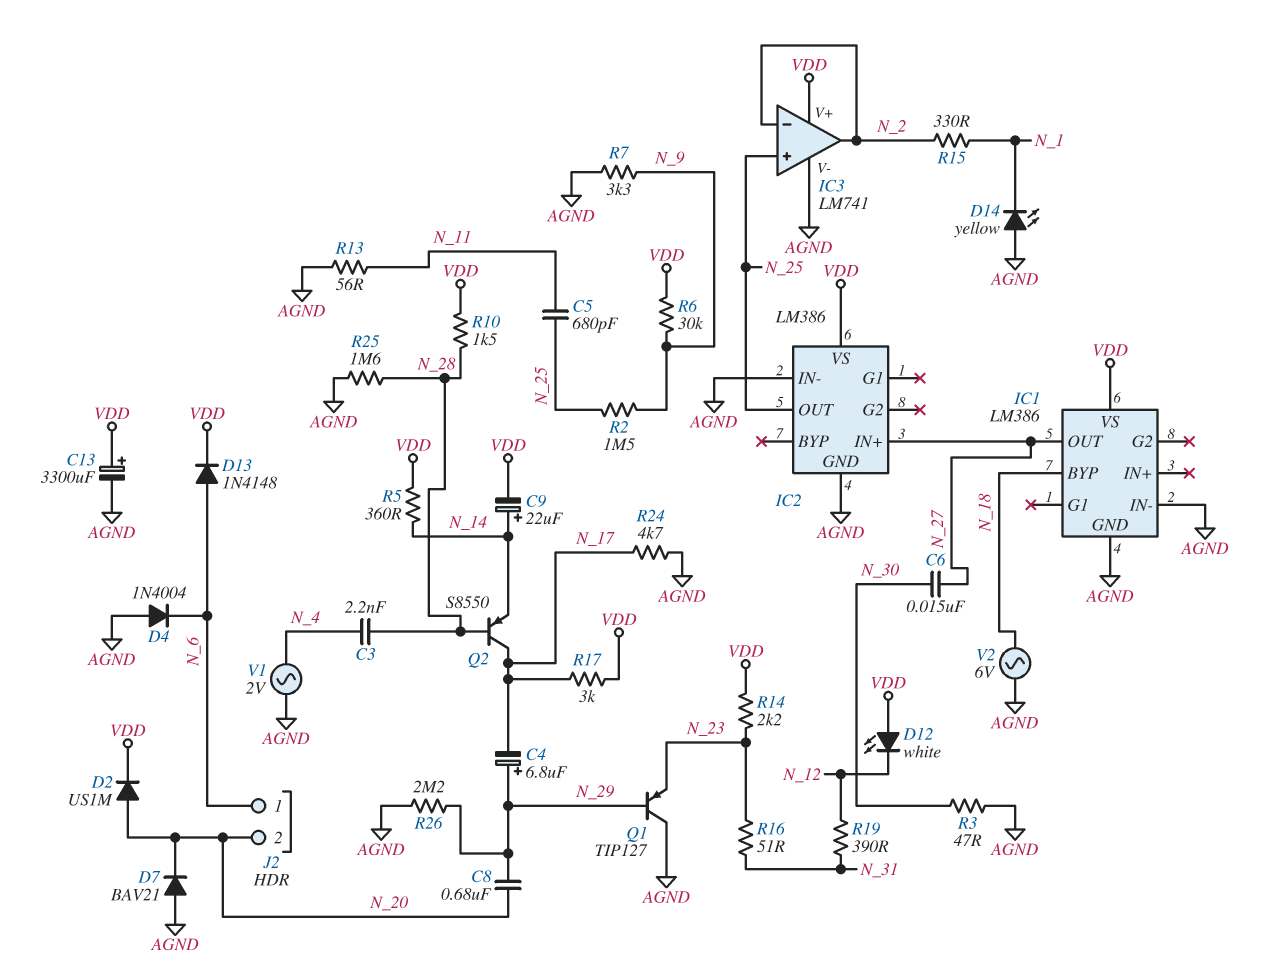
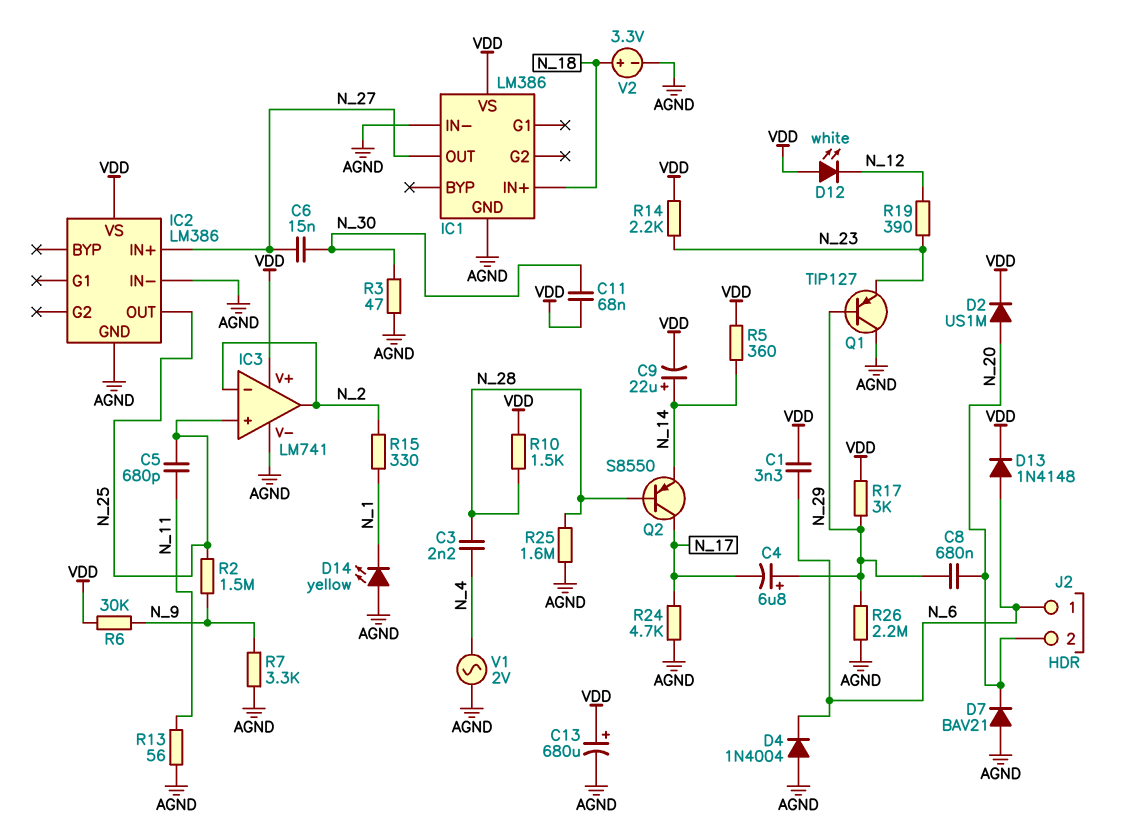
C1: none -> 3.3nF (N_6, VDD)
C11: none -> 68nF (N_30, VDD)
C13: 3300uF (plus VDD, minus AGND) -> 680uF (plus VDD, minus AGND)
IC1 pin BYP: N_18 -> none
IC1 pin IN+: none -> N_18
R16: 51 (N_23, N_31) -> none
R17: 3k (N_17, VDD) -> 3k (N_29, VDD)
R19: 390 (N_12, N_31) -> 390 (N_12, N_23)
V2: AC 6V (AGND, N_18) -> 3.3V (plus N_18, minus AGND)

